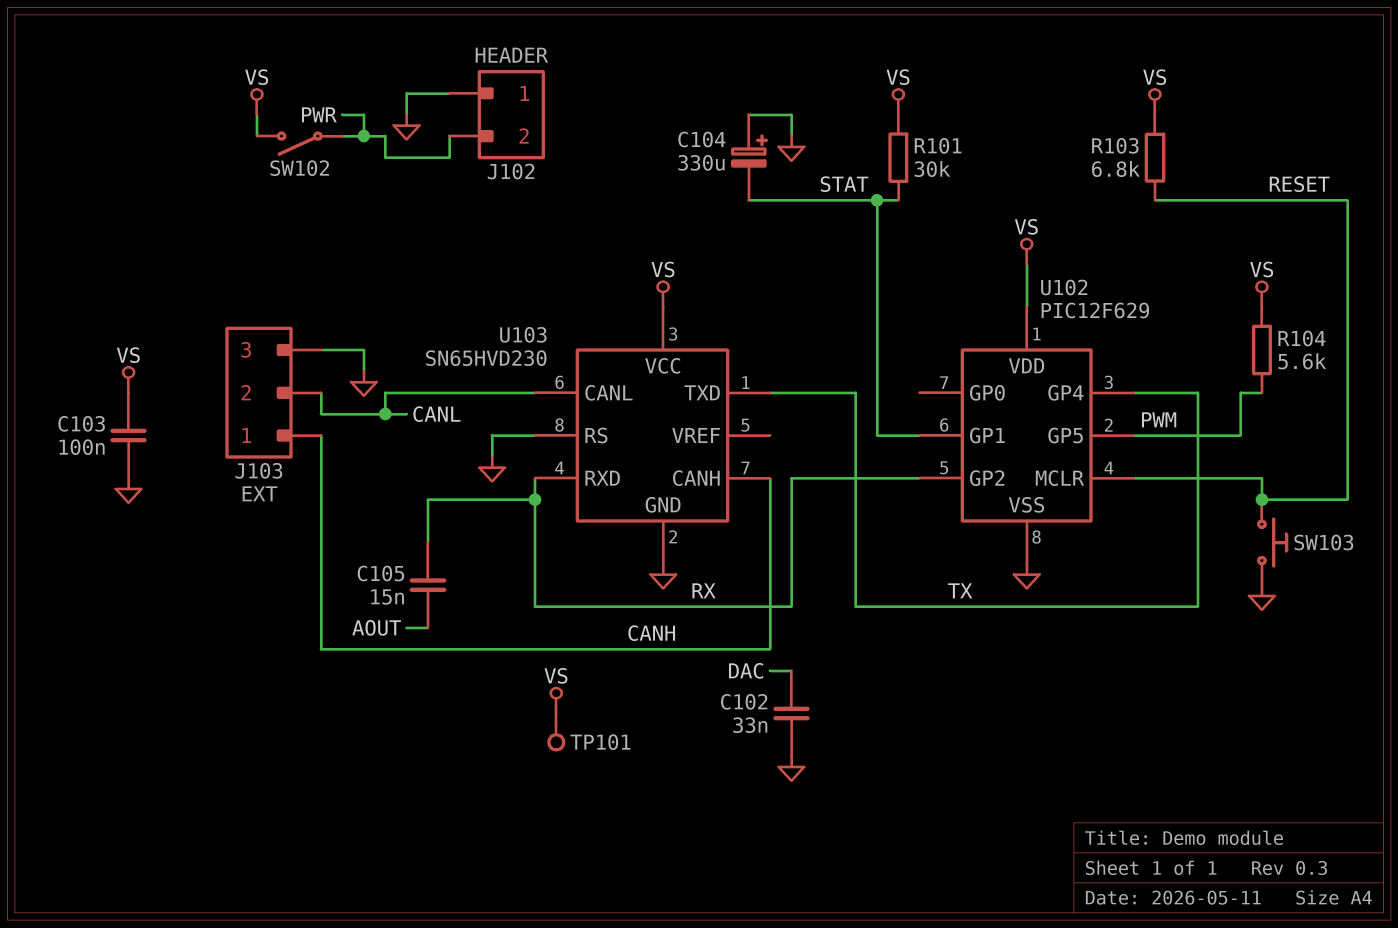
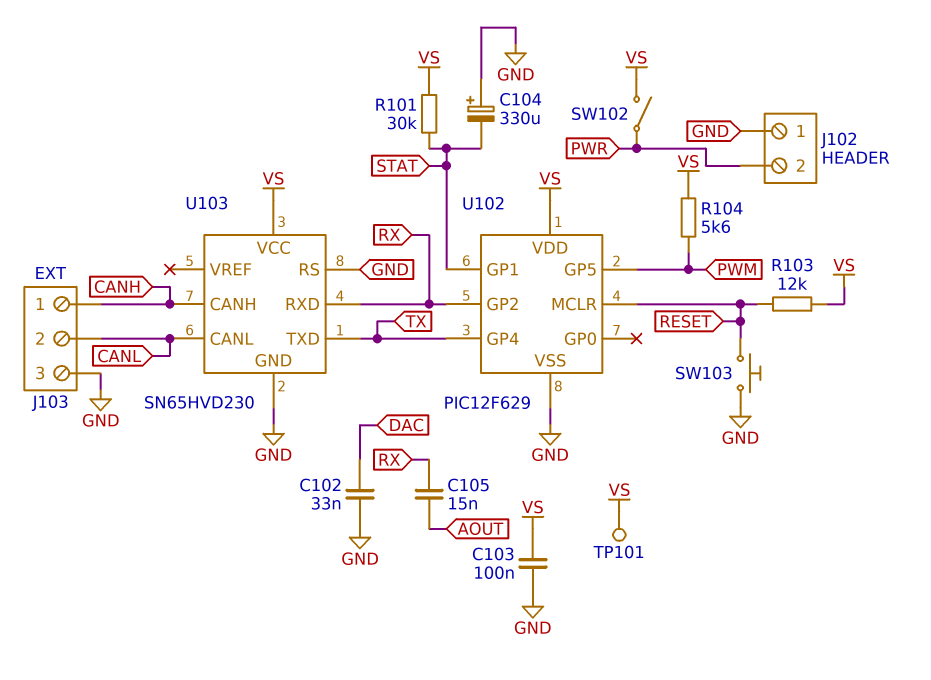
R103: 6.8k (RESET, VS) -> 12k (RESET, VS)

